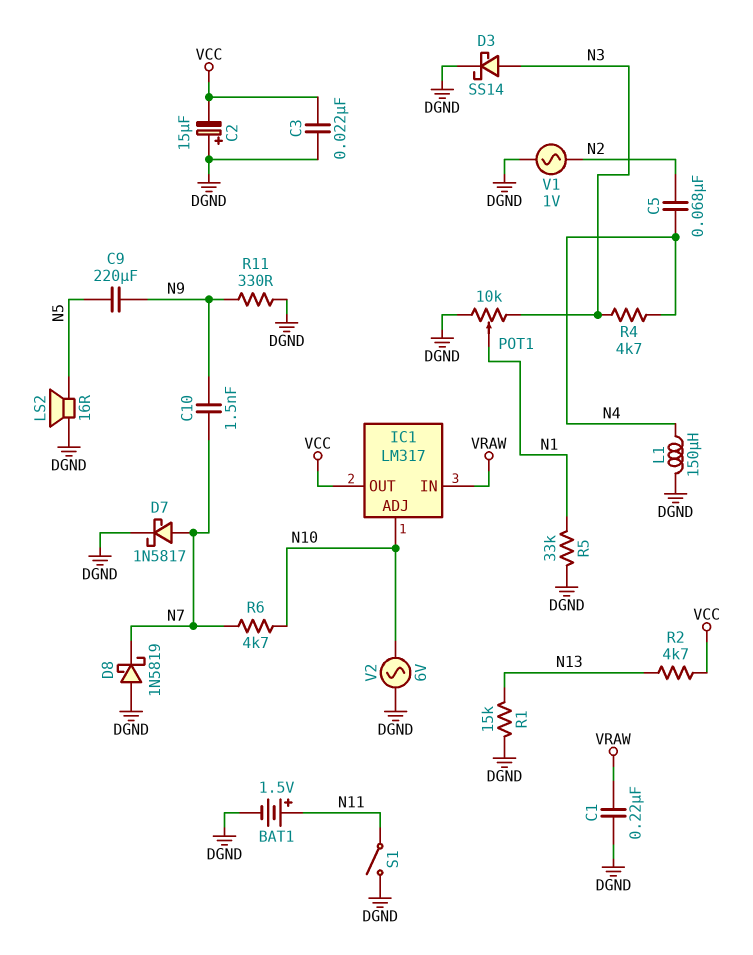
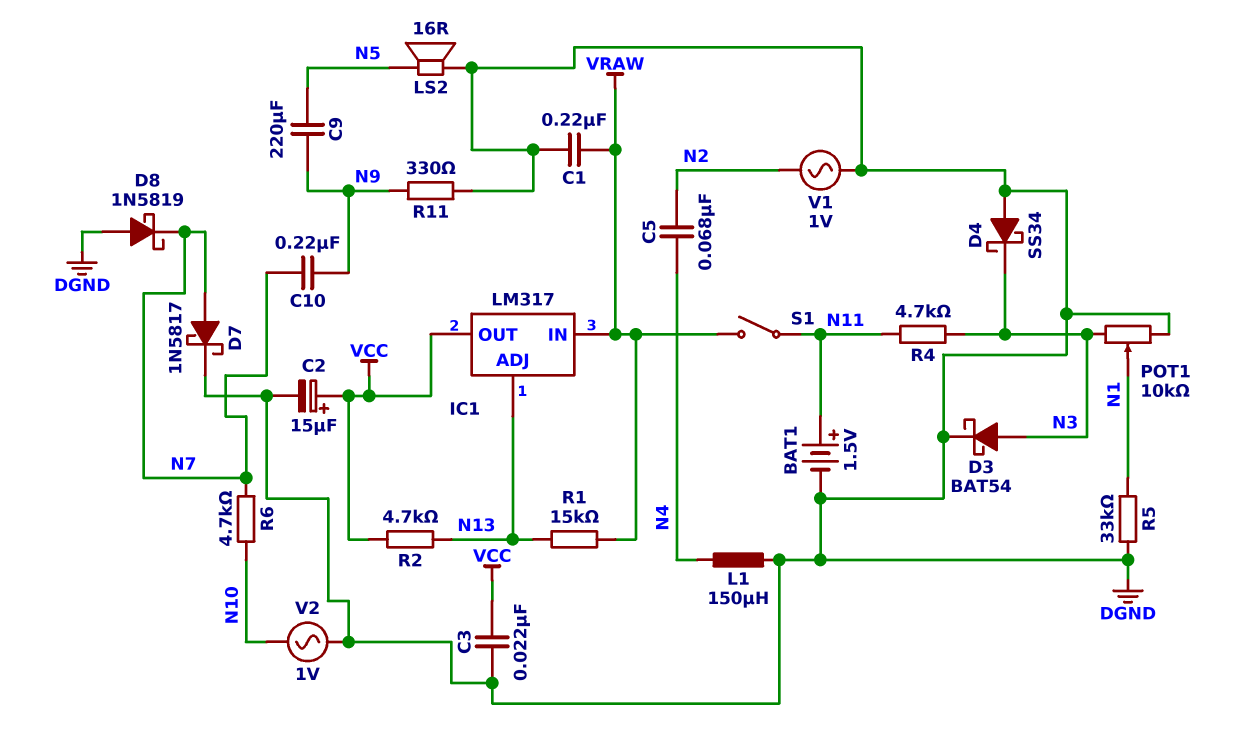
C2: 15uF (plus DGND, minus VCC) -> 15uF (plus VCC, minus DGND)
C10: 1.5nF (N7, N9) -> 220nF (N7, N9)
D3: schottky SS14 (A N3, K DGND) -> schottky BAT54 (A N3, K DGND)
D4: none -> schottky SS34 (A DGND, K N3)
IC1 pin ADJ: N10 -> N13
R1: 15k (DGND, N13) -> 15k (N13, VRAW)
R4: 4.7k (N3, N4) -> 4.7k (N3, N11)
S1: switch (DGND, N11) -> switch (N11, VRAW)
V2: AC 6V (DGND, N10) -> AC 1V (DGND, N10)

